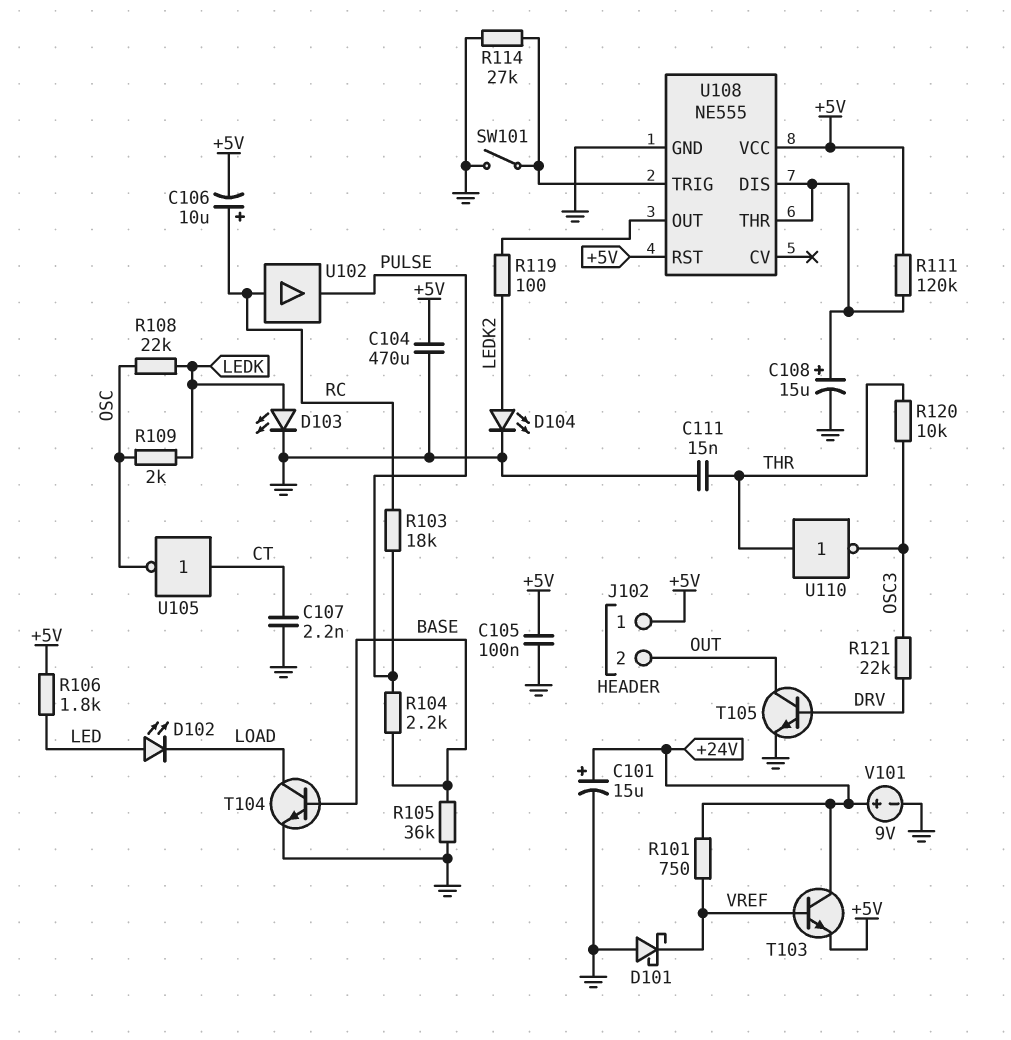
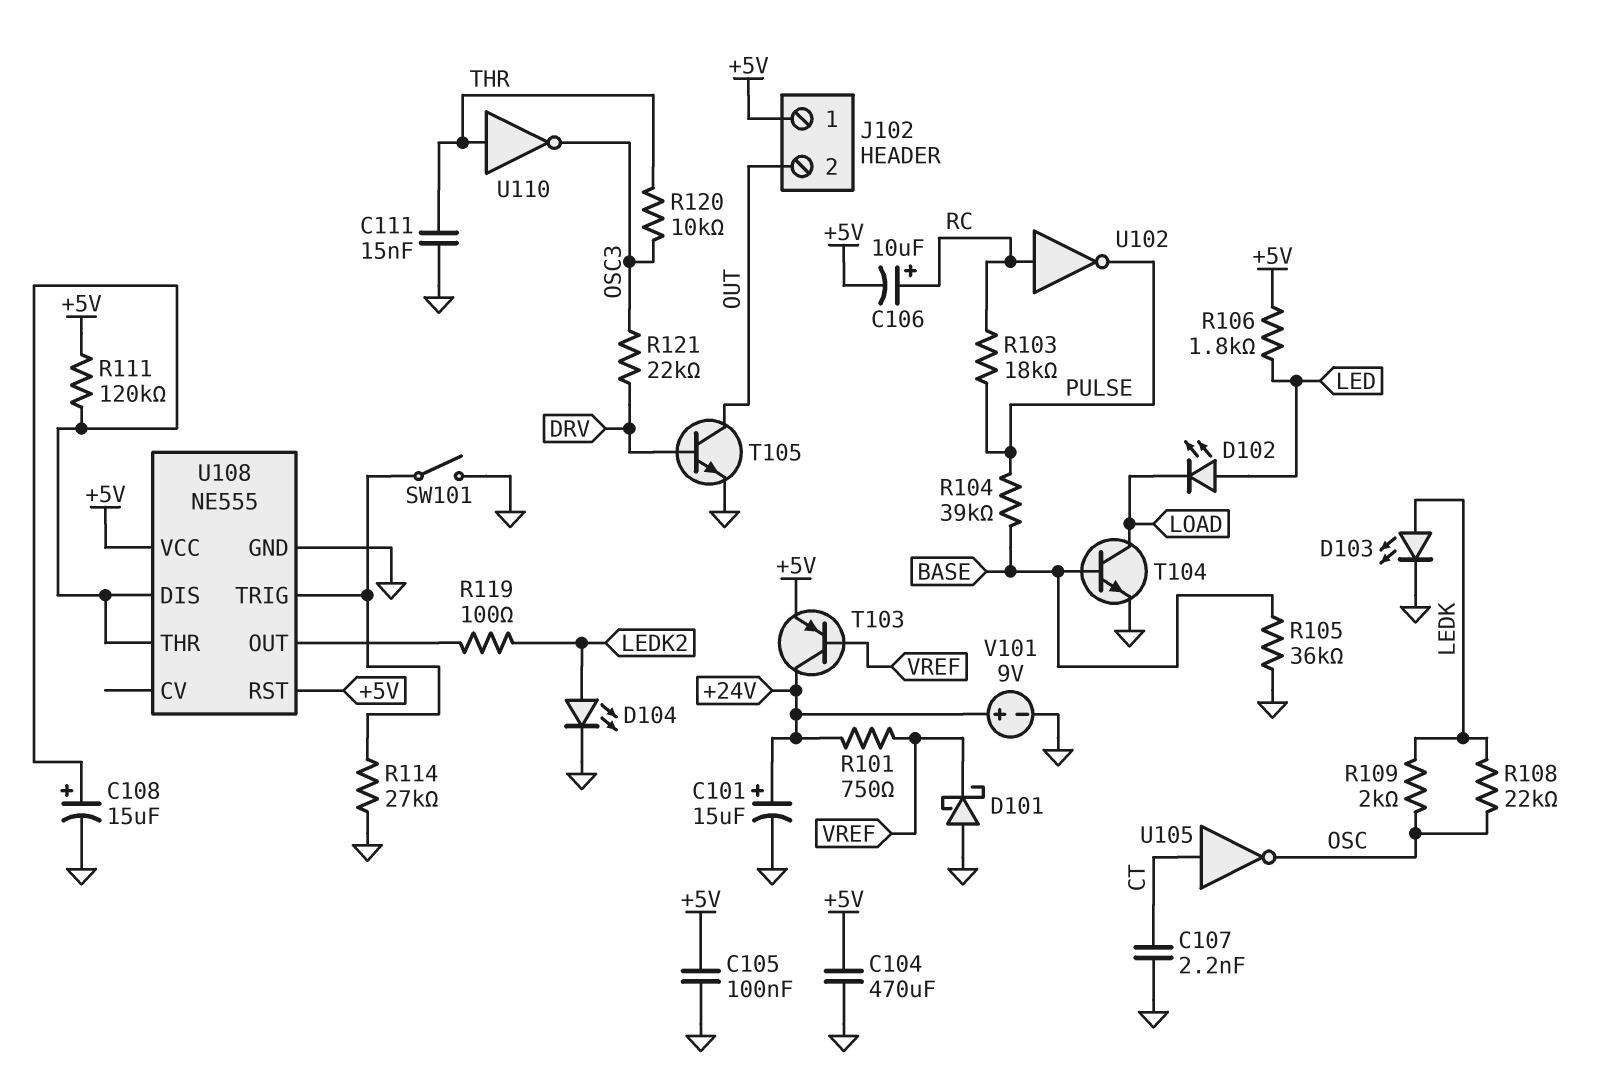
R104: 2.2k (BASE, PULSE) -> 39k (BASE, PULSE)
T103: NPN (B VREF, C +24V, E +5V) -> PNP (B VREF, C +24V, E +5V)
U102: buffer (in RC, out PULSE) -> NOT (in RC, out PULSE)

